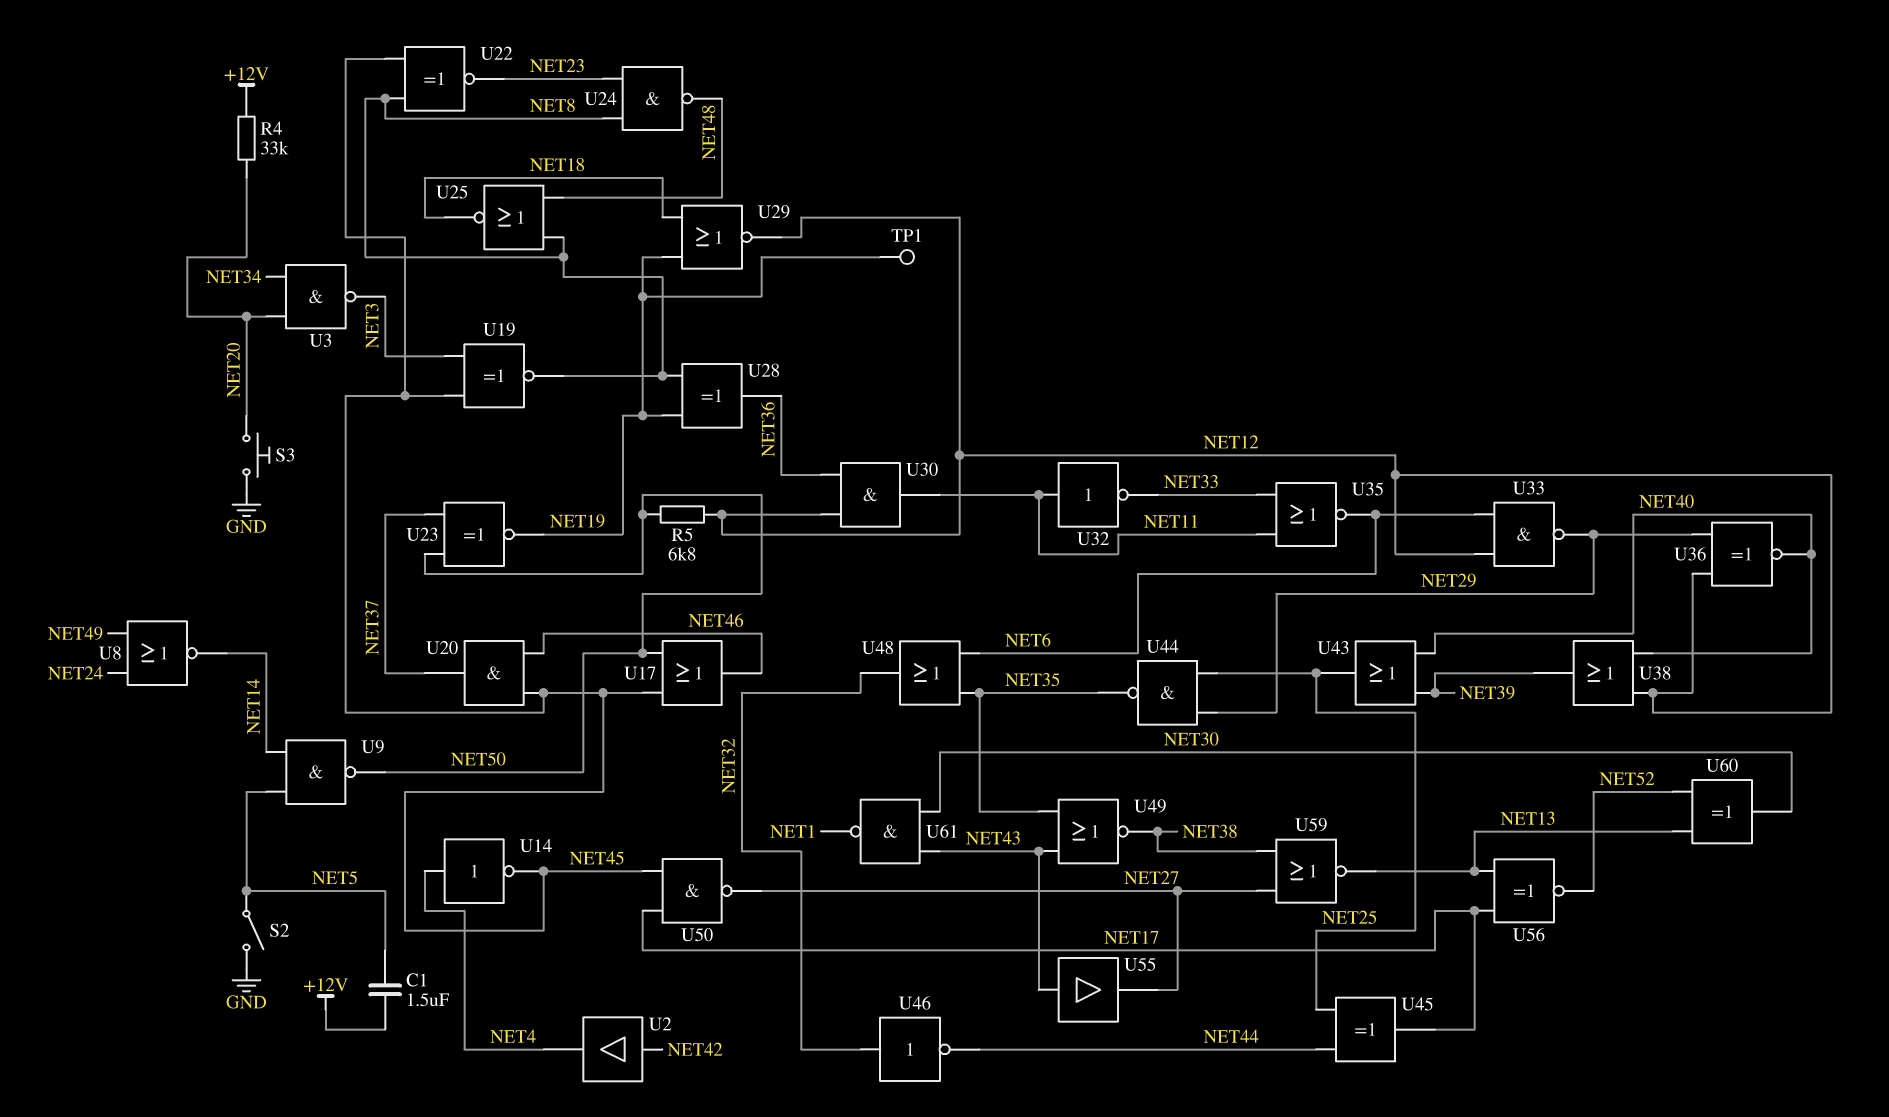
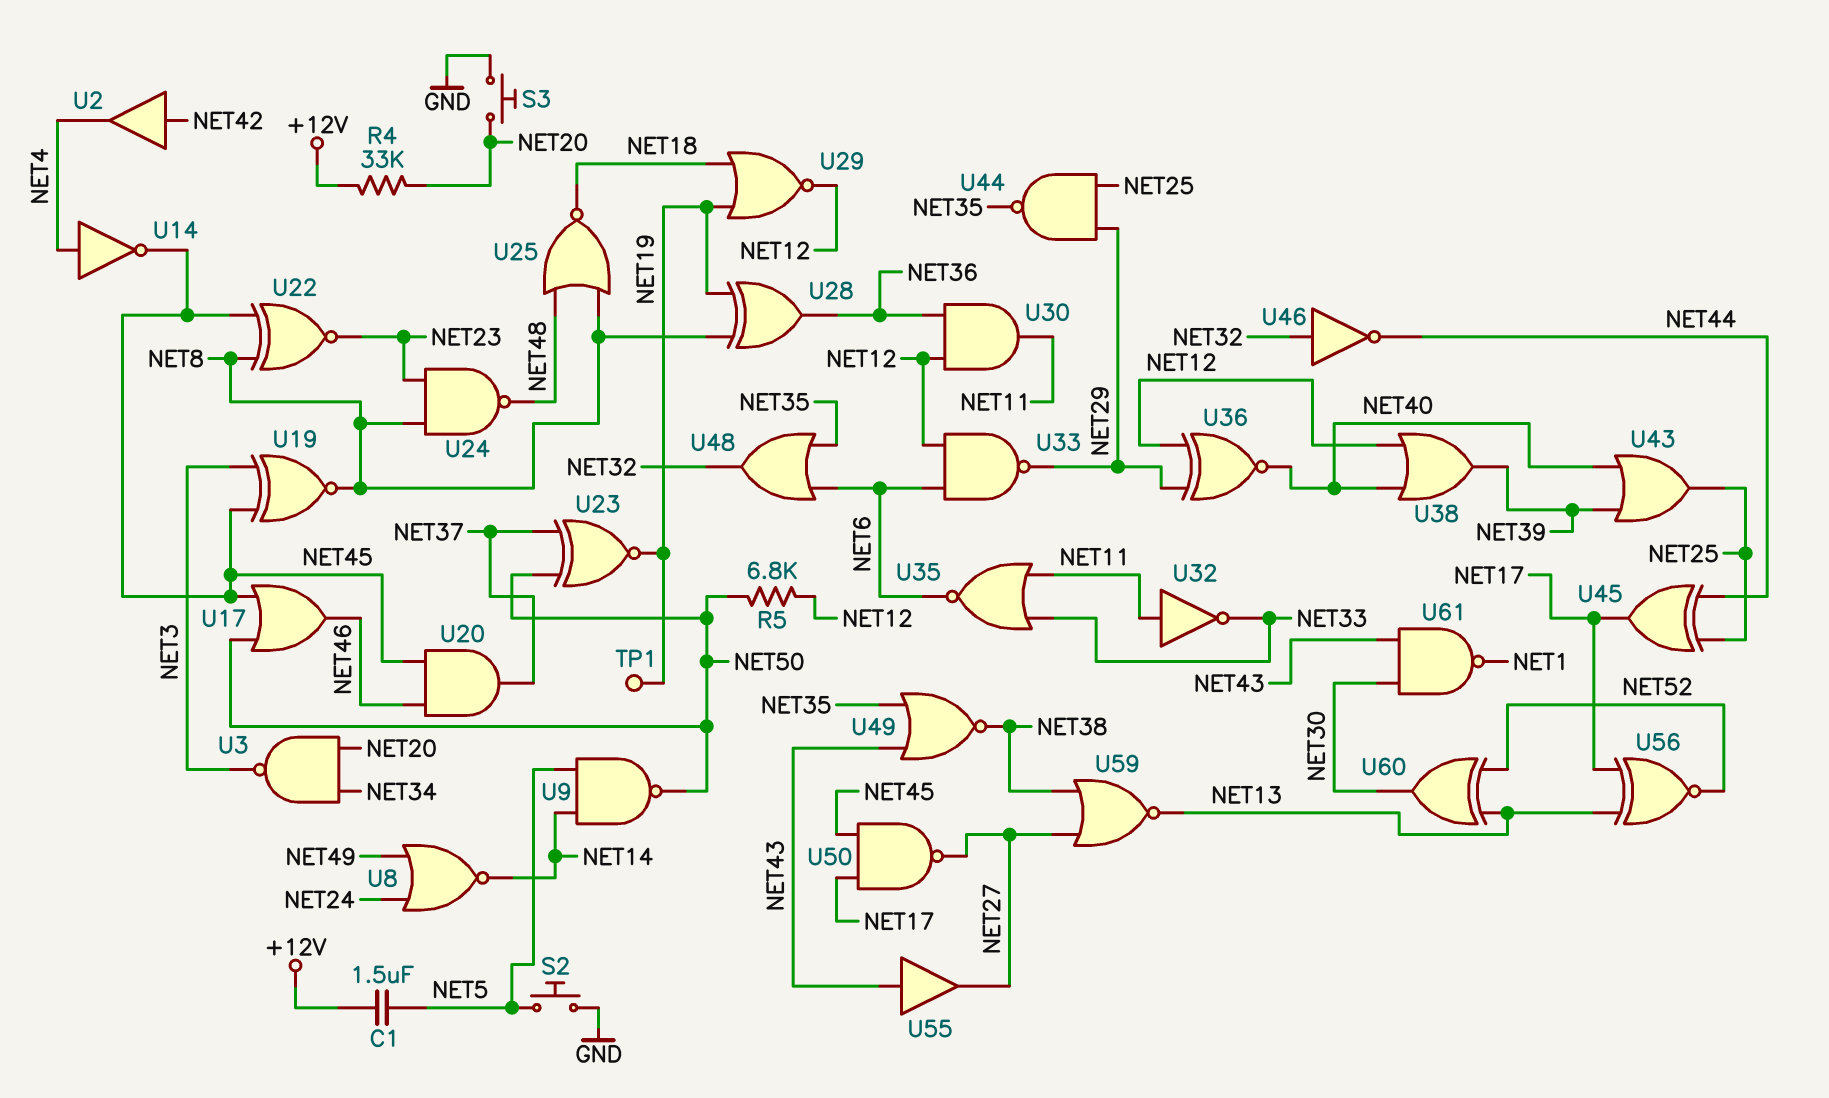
S2: switch (GND, NET5) -> button (GND, NET5)

